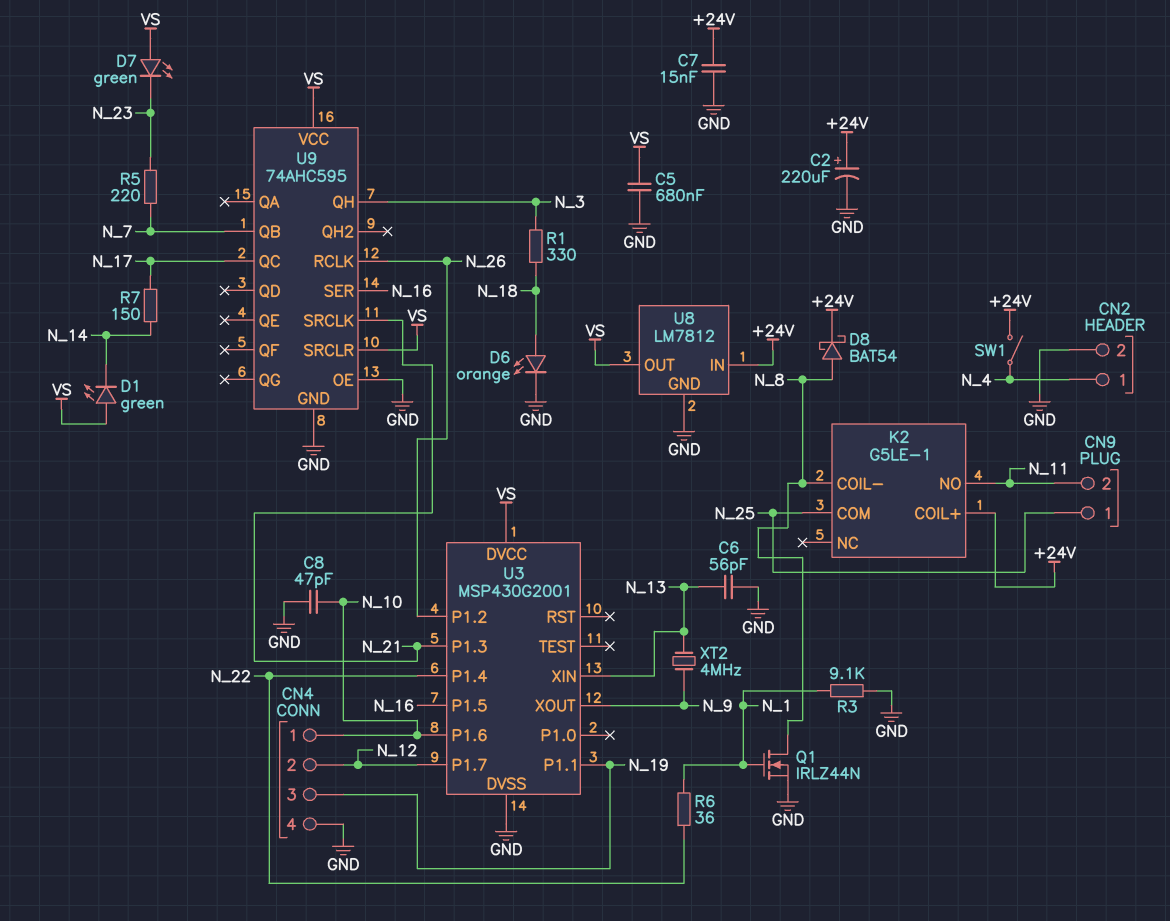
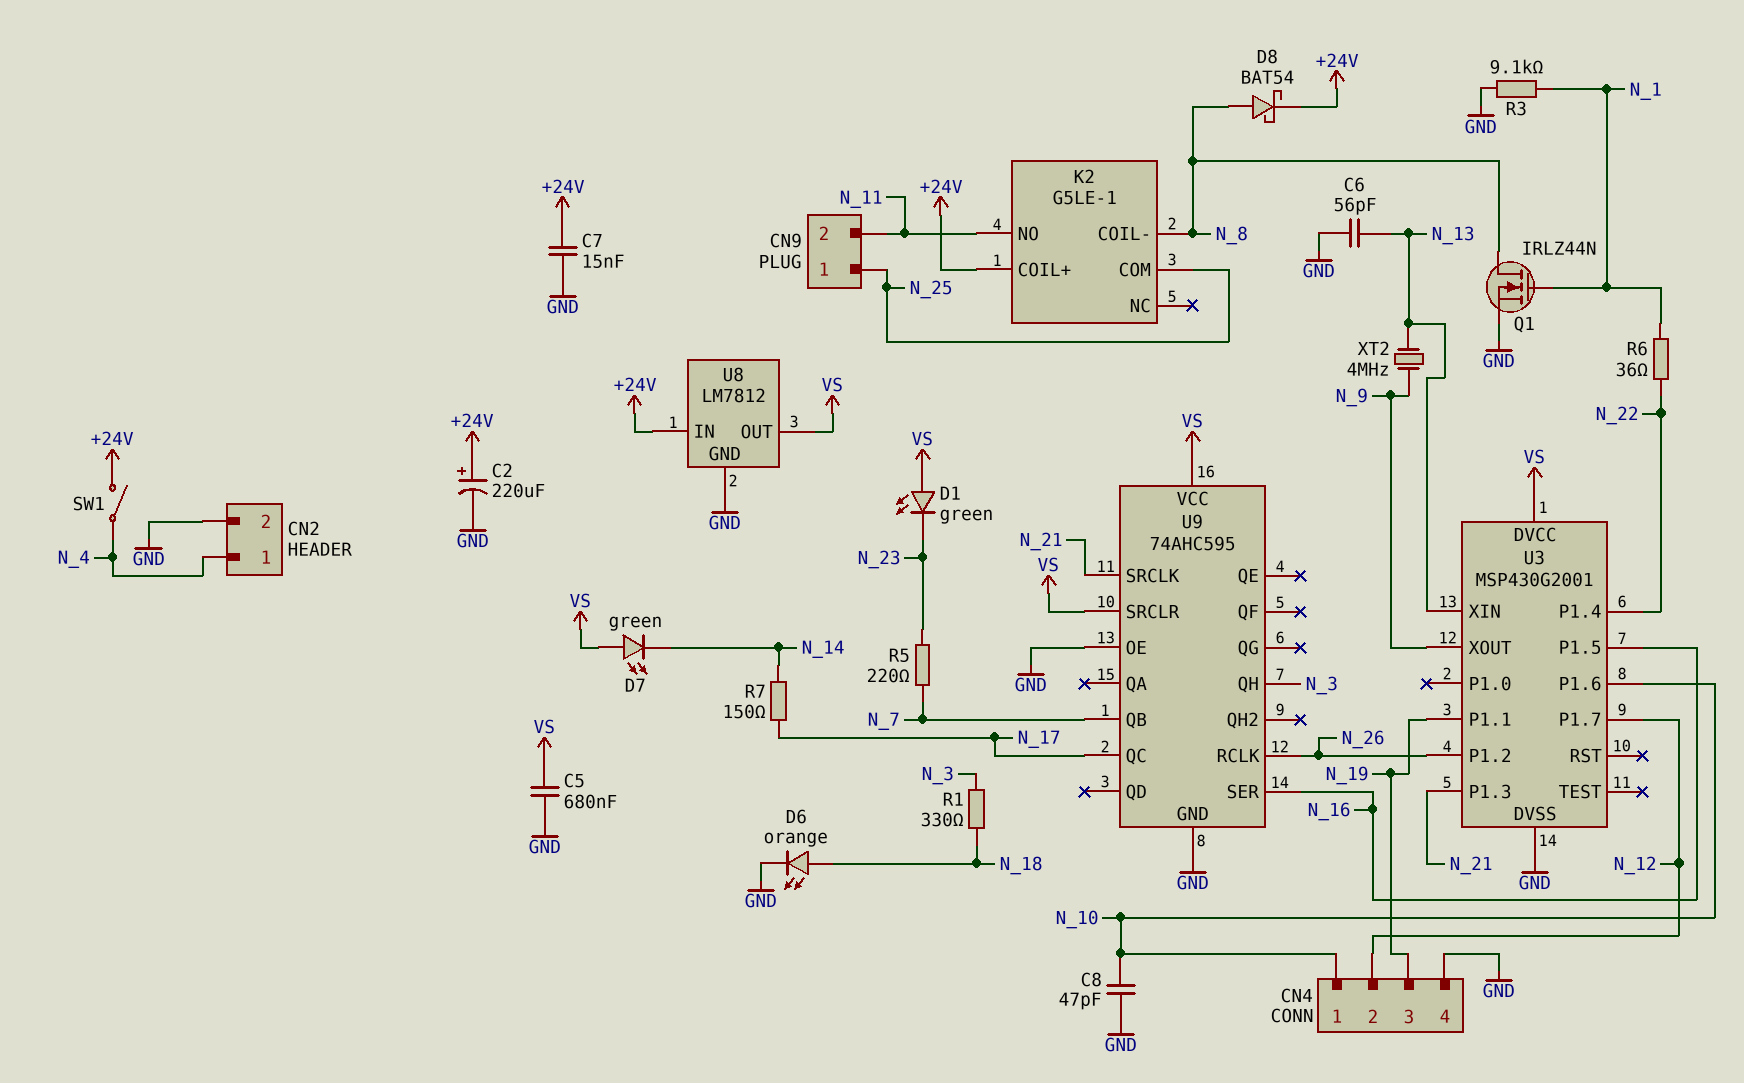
D1: LED green (A VS, K N_14) -> LED green (A VS, K N_23)
D7: LED green (A VS, K N_23) -> LED green (A VS, K N_14)

